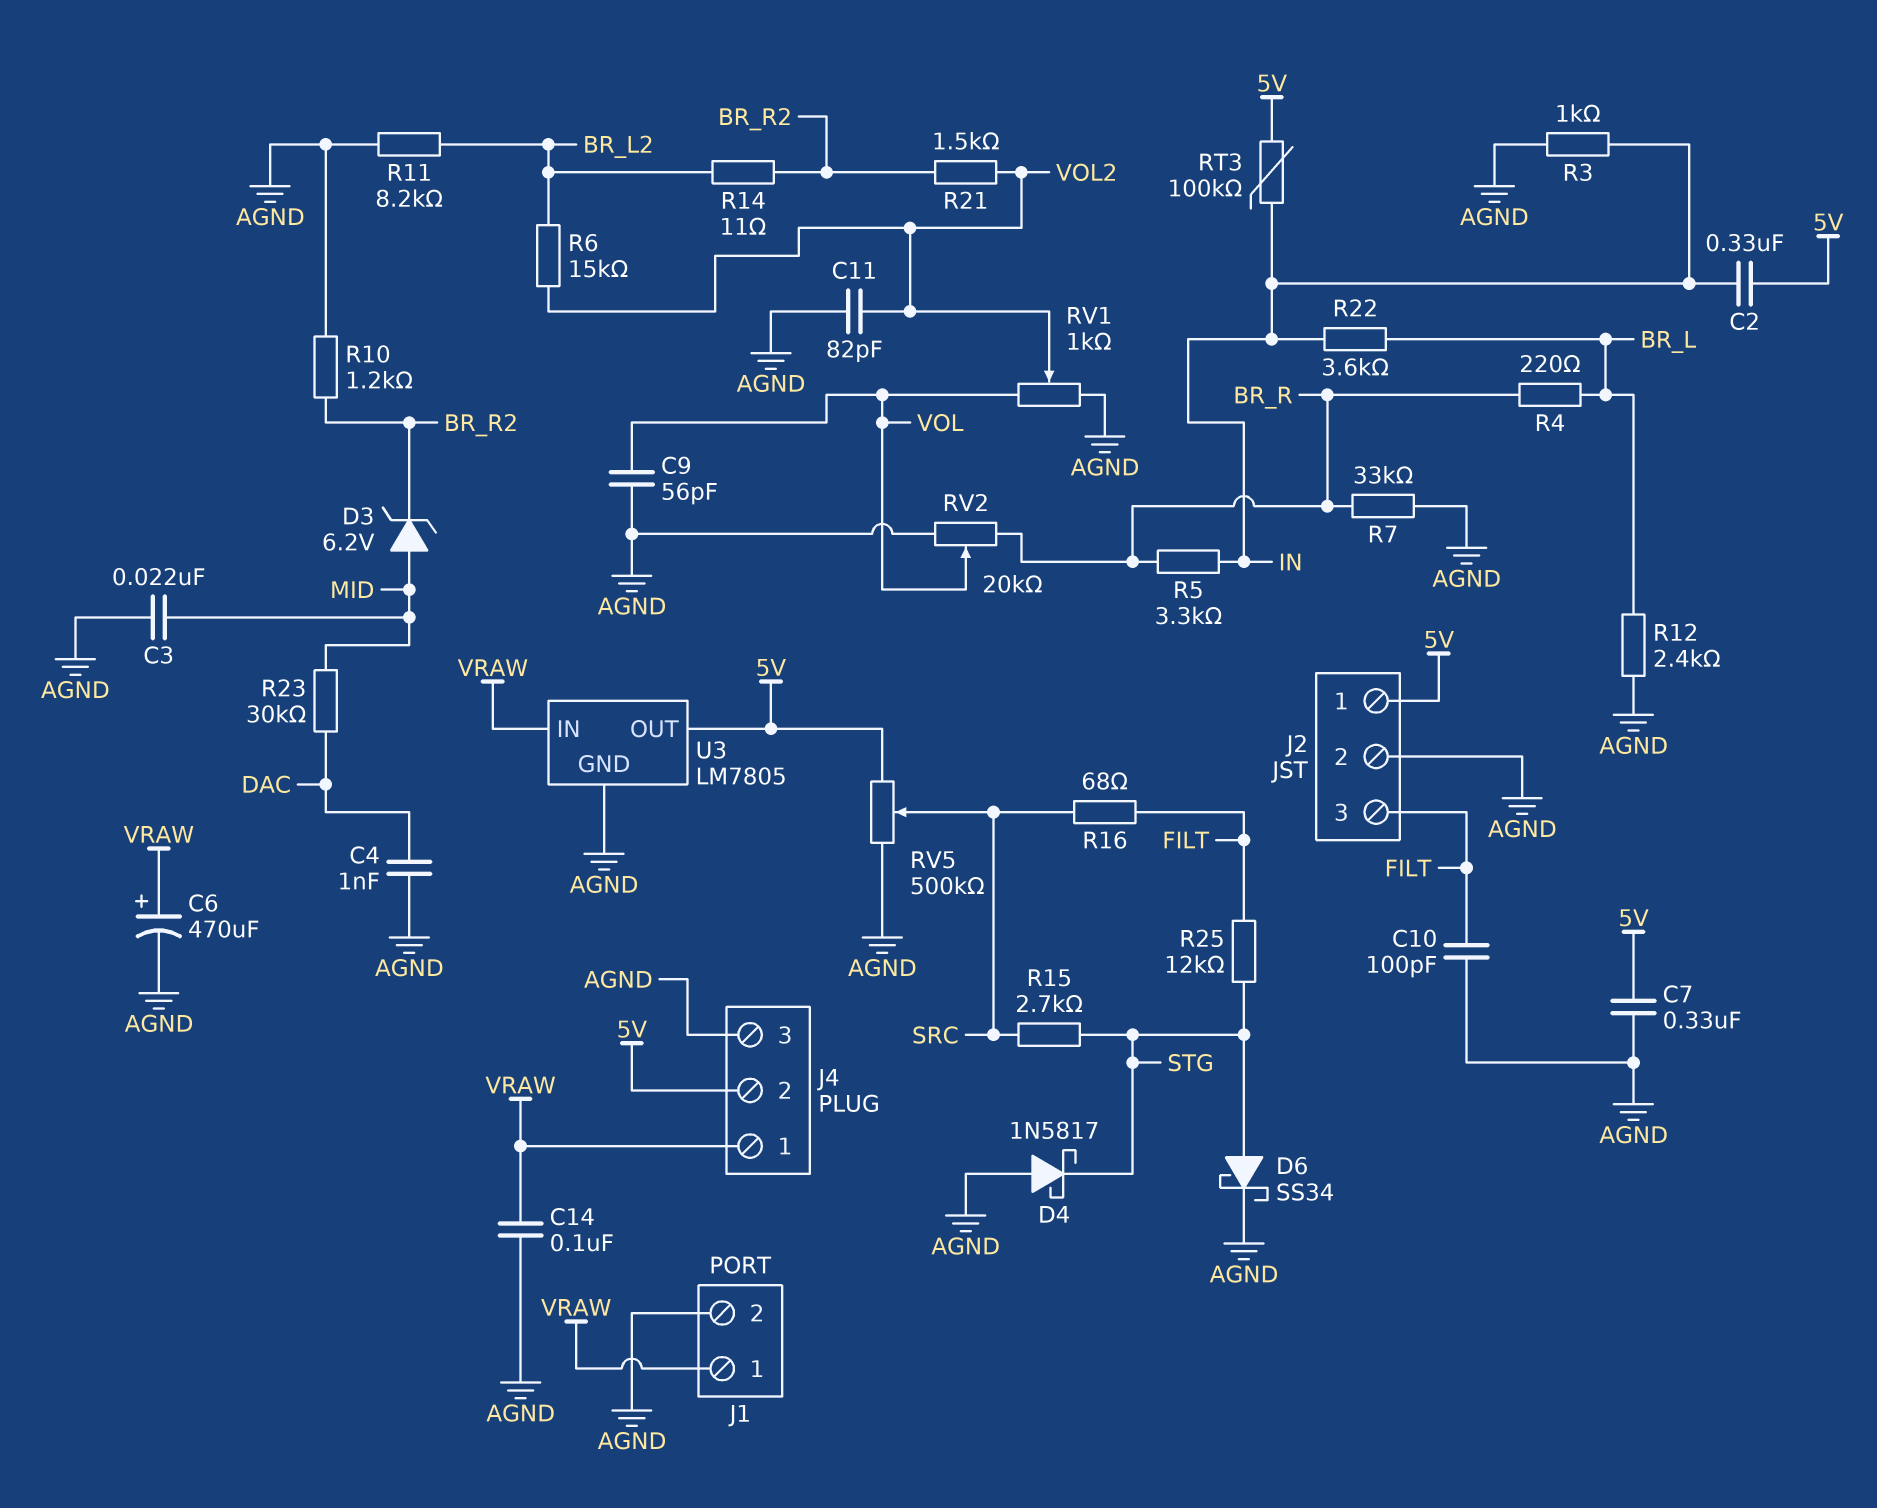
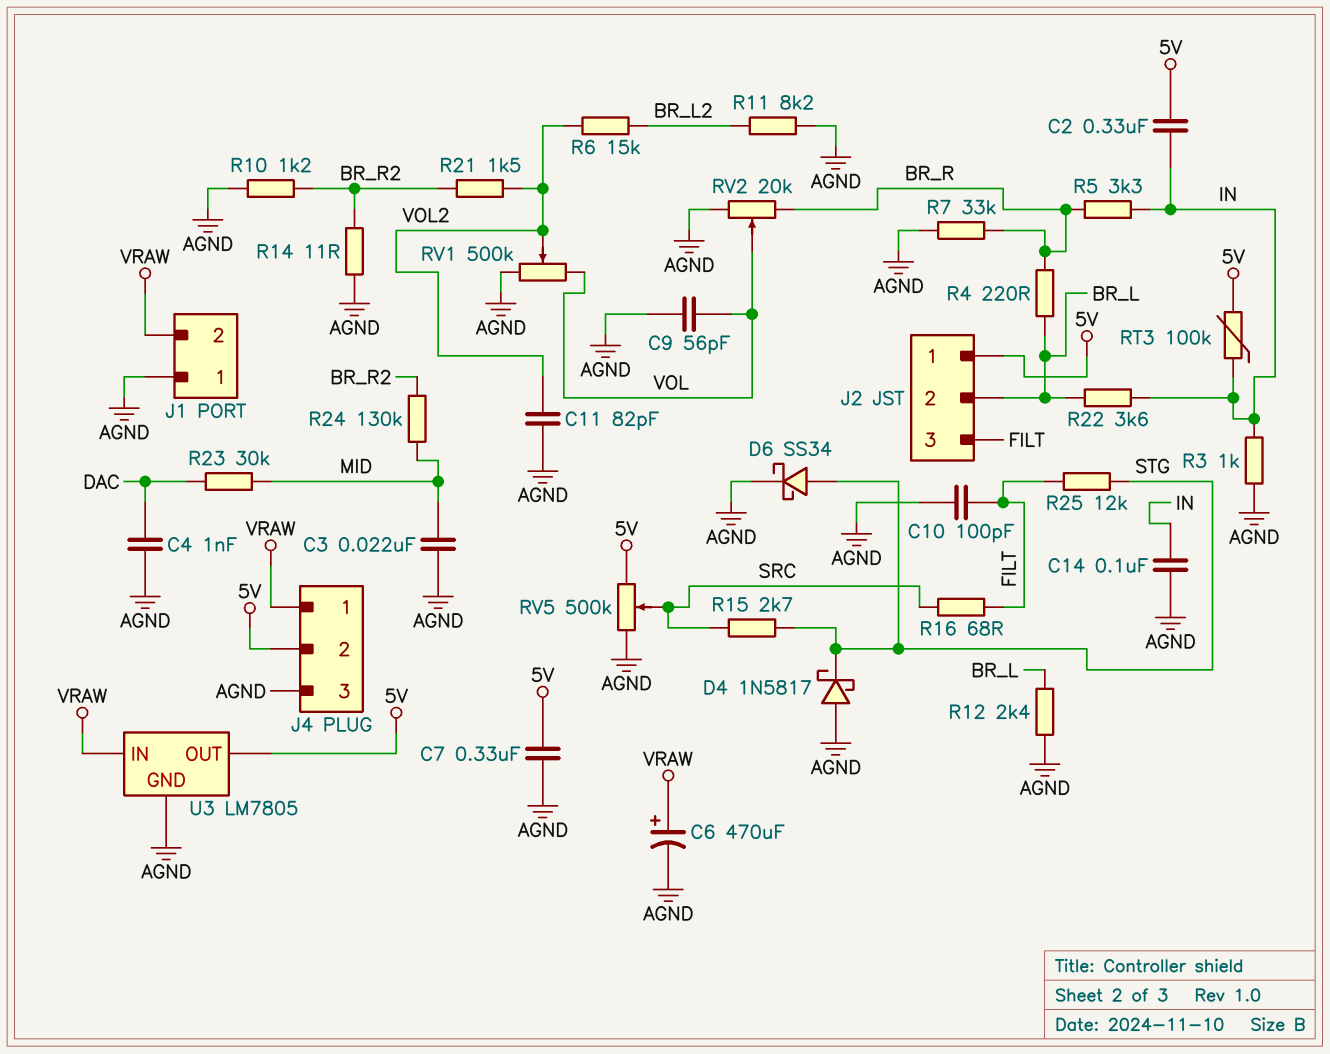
C14: 100nF (AGND, VRAW) -> 100nF (AGND, IN)
D3: zener 6.2V (A MID, K BR_R2) -> none
J1 pin 1: VRAW -> AGND
J1 pin 2: AGND -> VRAW
J2 pin 2: AGND -> BR_L
R14: 11 (BR_L2, BR_R2) -> 11 (AGND, BR_R2)
R24: none -> 130k (BR_R2, MID)
RV1: 1k (AGND, VOL, wiper VOL2) -> 500k (AGND, VOL, wiper VOL2)

